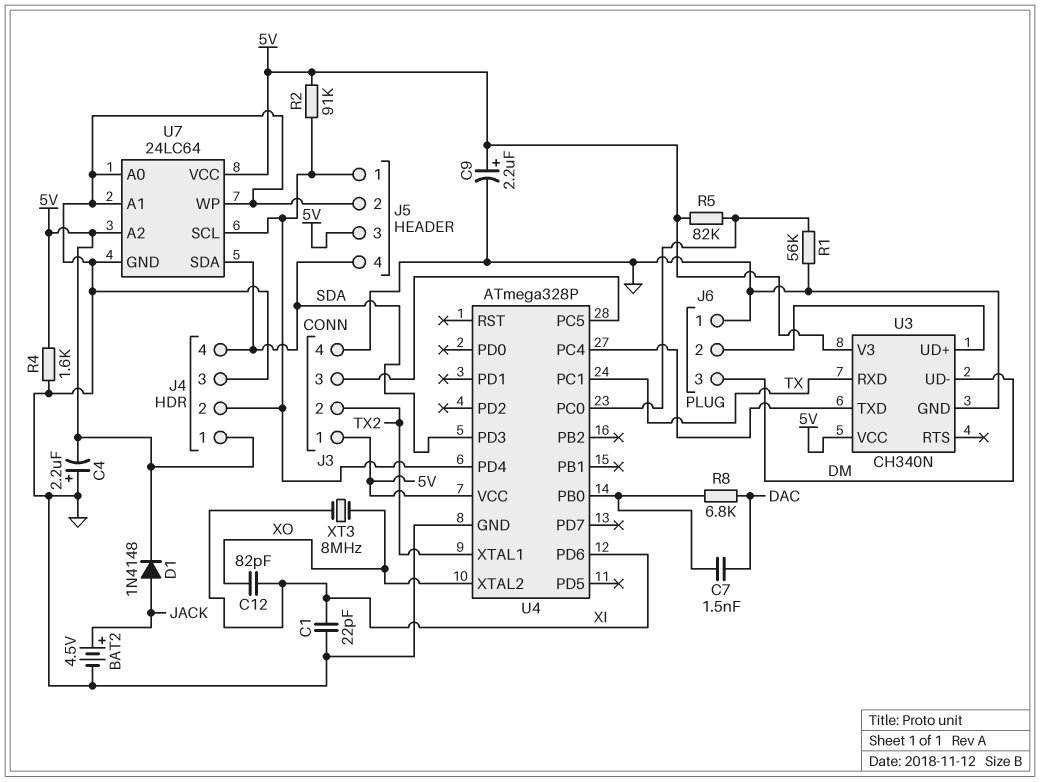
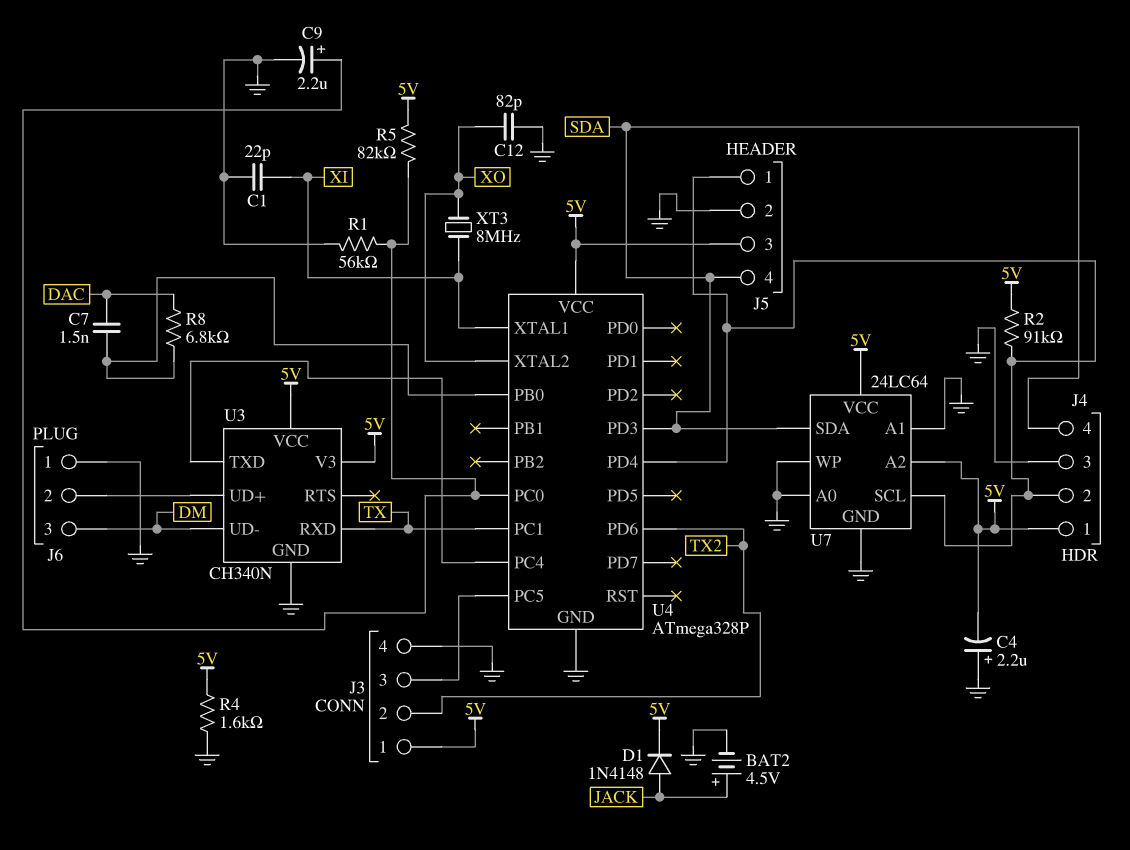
C9: 2.2uF (plus 5V, minus GND) -> 2.2uF (plus U4/PC0, minus GND)
C12: 82pF (XI, XO) -> 82pF (GND, XO)
U4 pin PD6: XI -> TX2
U4 pin XTAL1: TX2 -> XI

